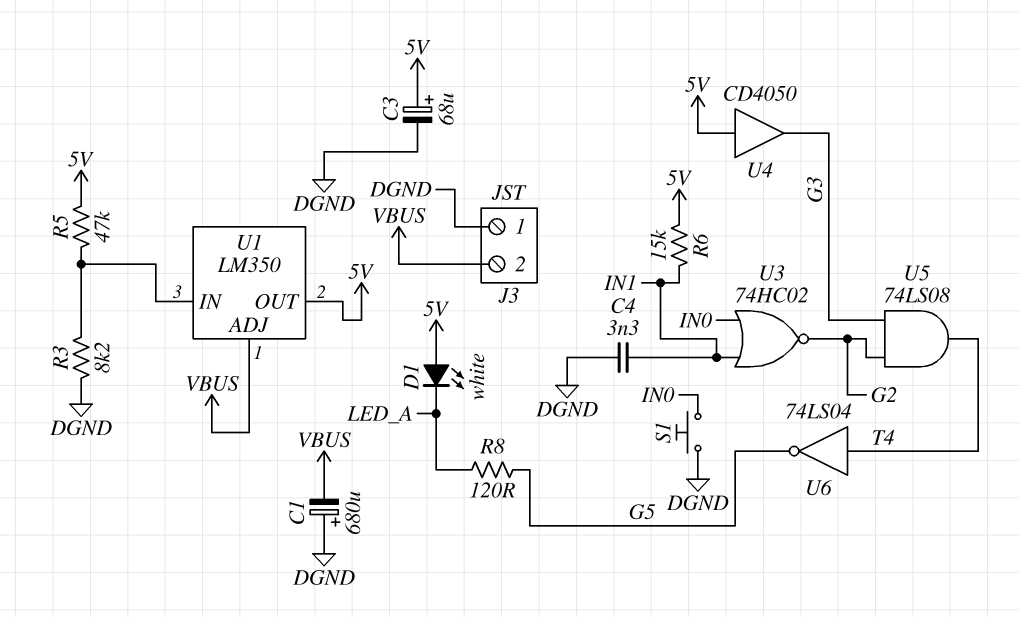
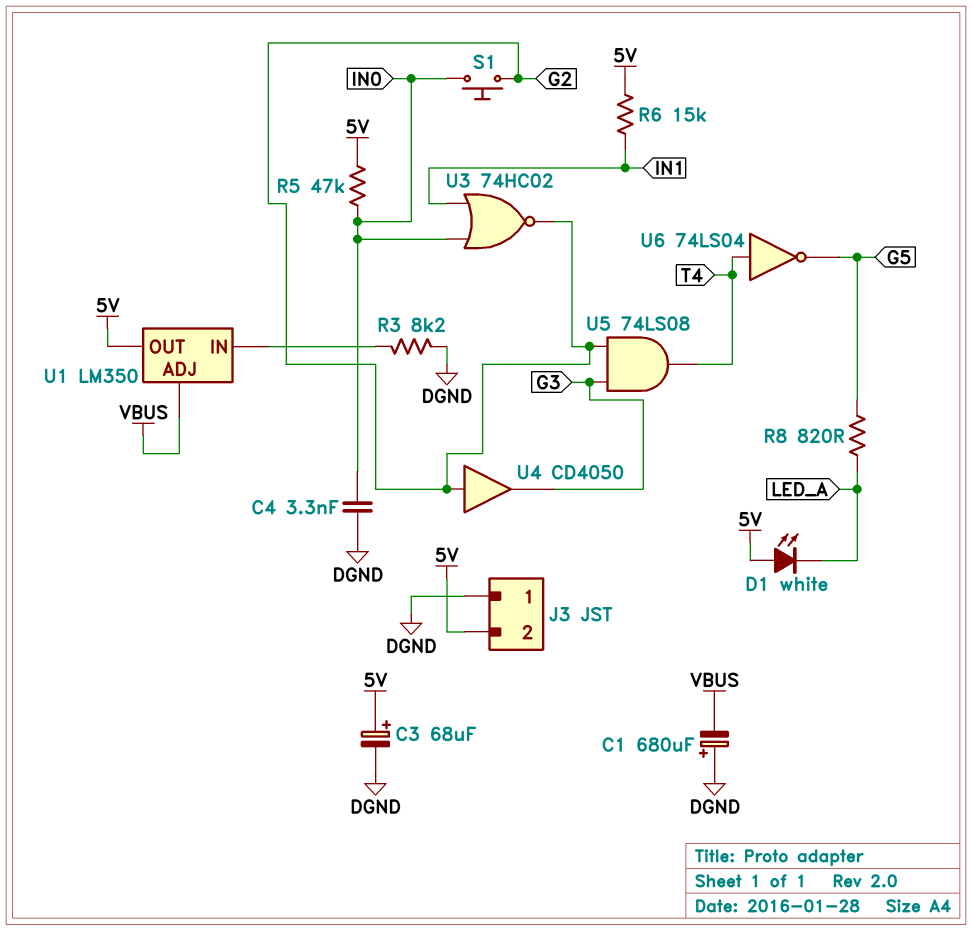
C4: 3.3nF (DGND, IN1) -> 3.3nF (DGND, IN0)
J3 pin 2: VBUS -> 5V
R5: 47k (5V, U1/IN) -> 47k (5V, IN0)
R8: 120 (G5, LED_A) -> 820 (G5, LED_A)
S1: button (DGND, IN0) -> button (G2, IN0)
U4: buffer CD4050 (in 5V, out G3) -> buffer CD4050 (in G2, out G3)

